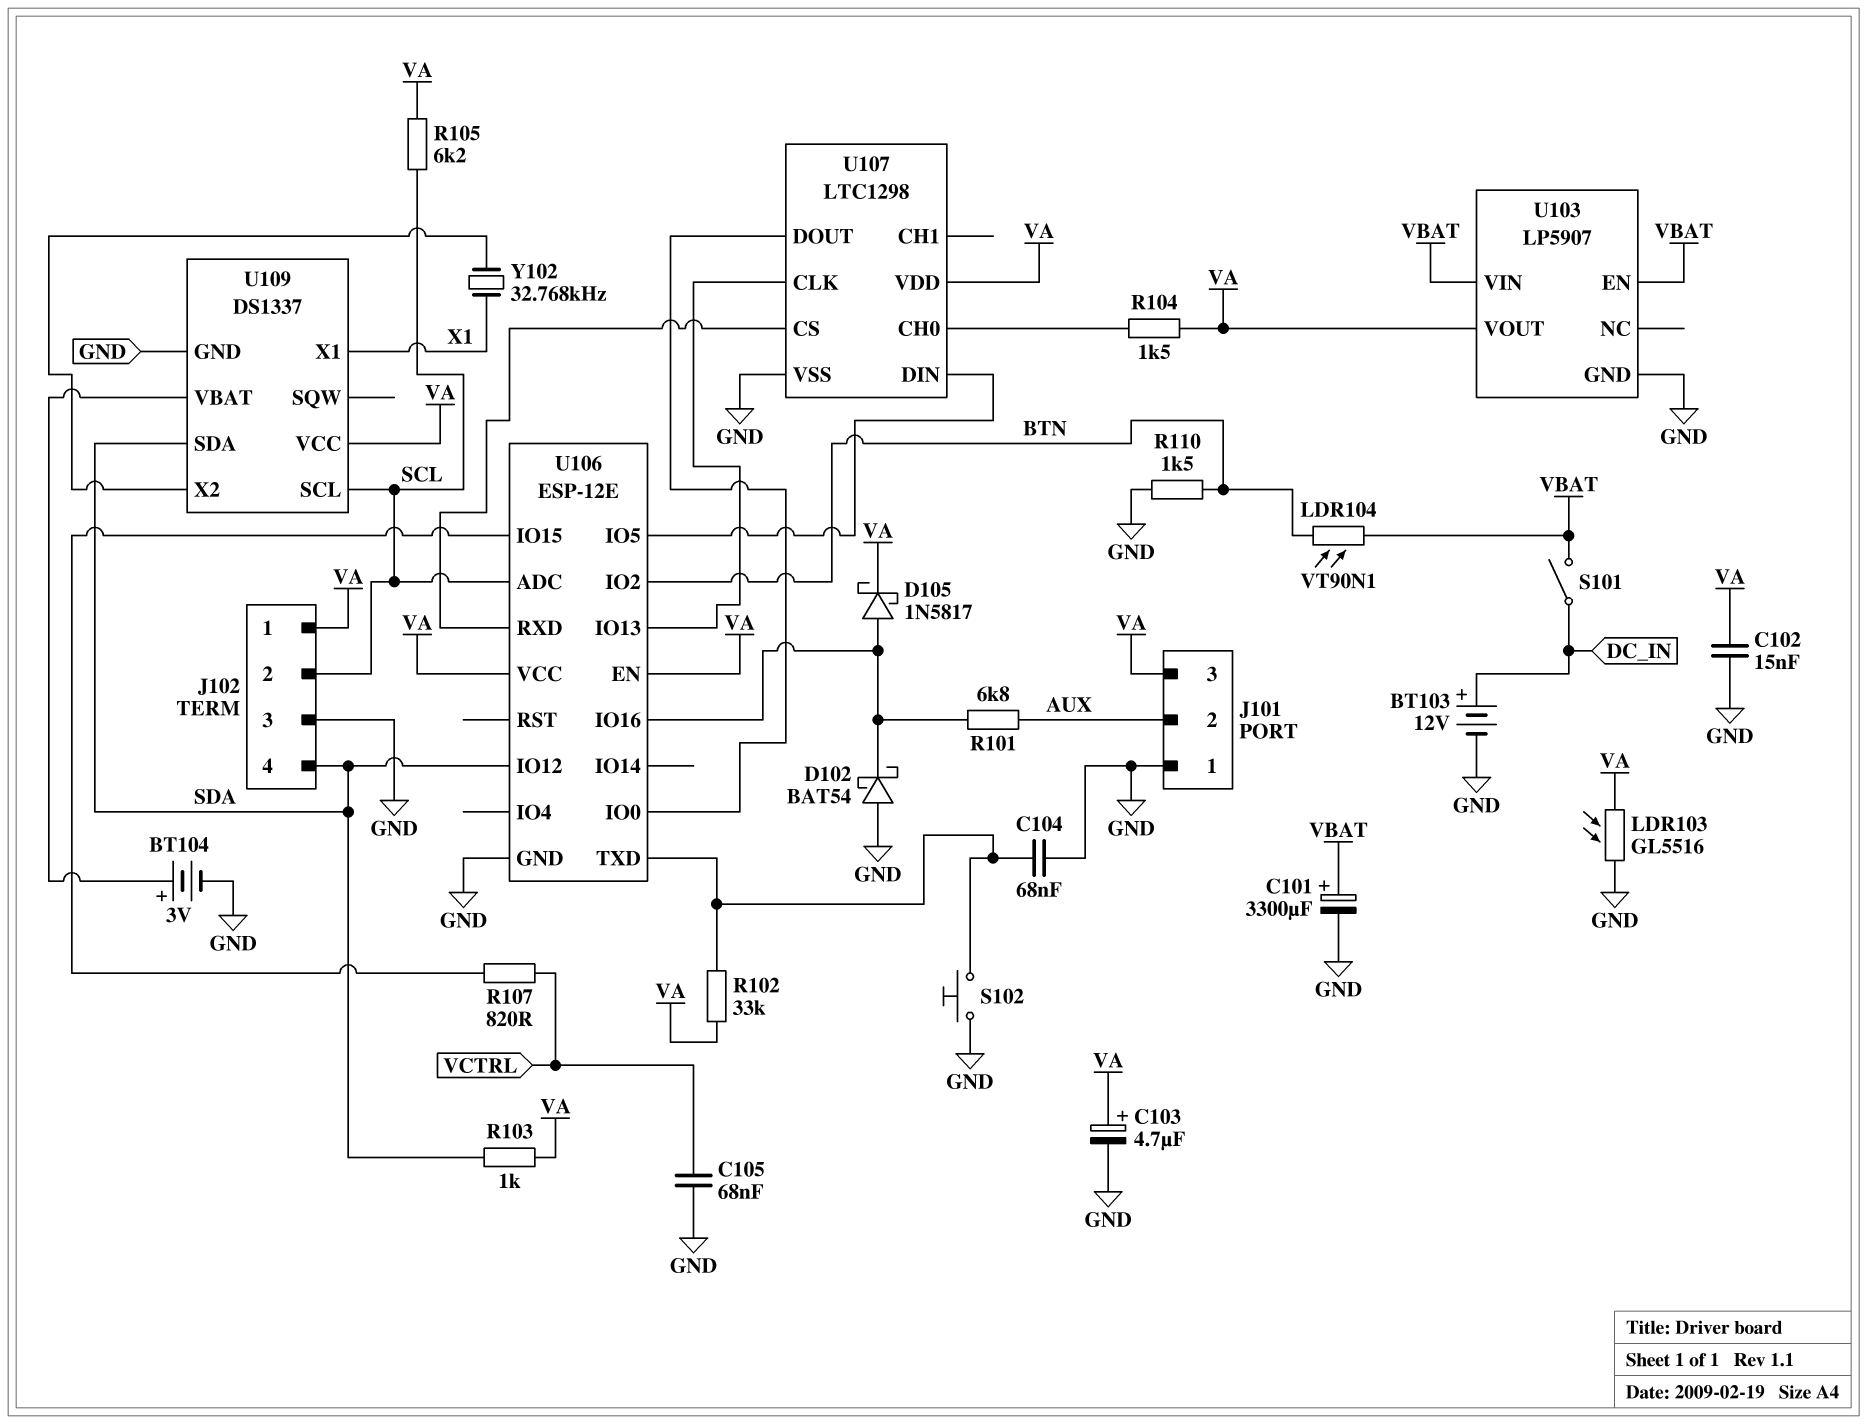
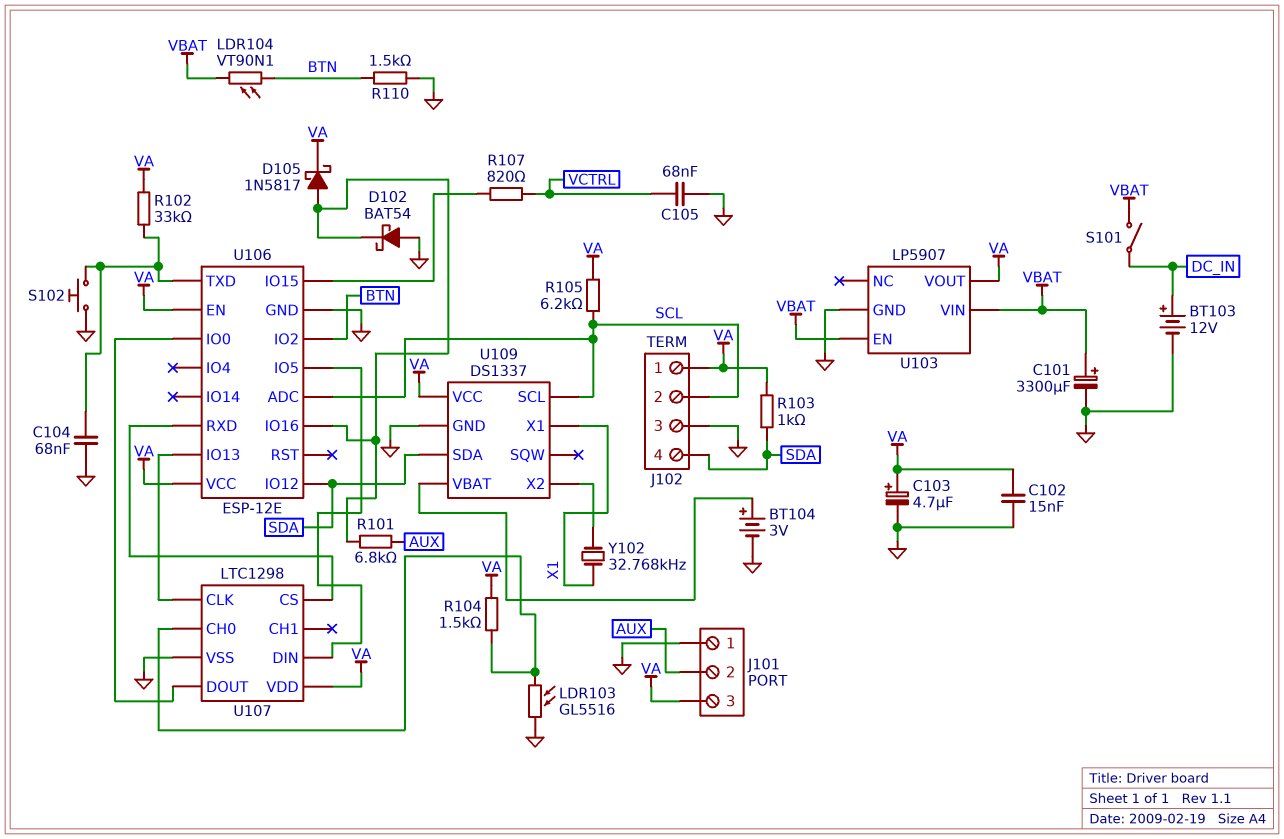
LDR103: GL5516 (GND, VA) -> GL5516 (GND, U107/CH0)

